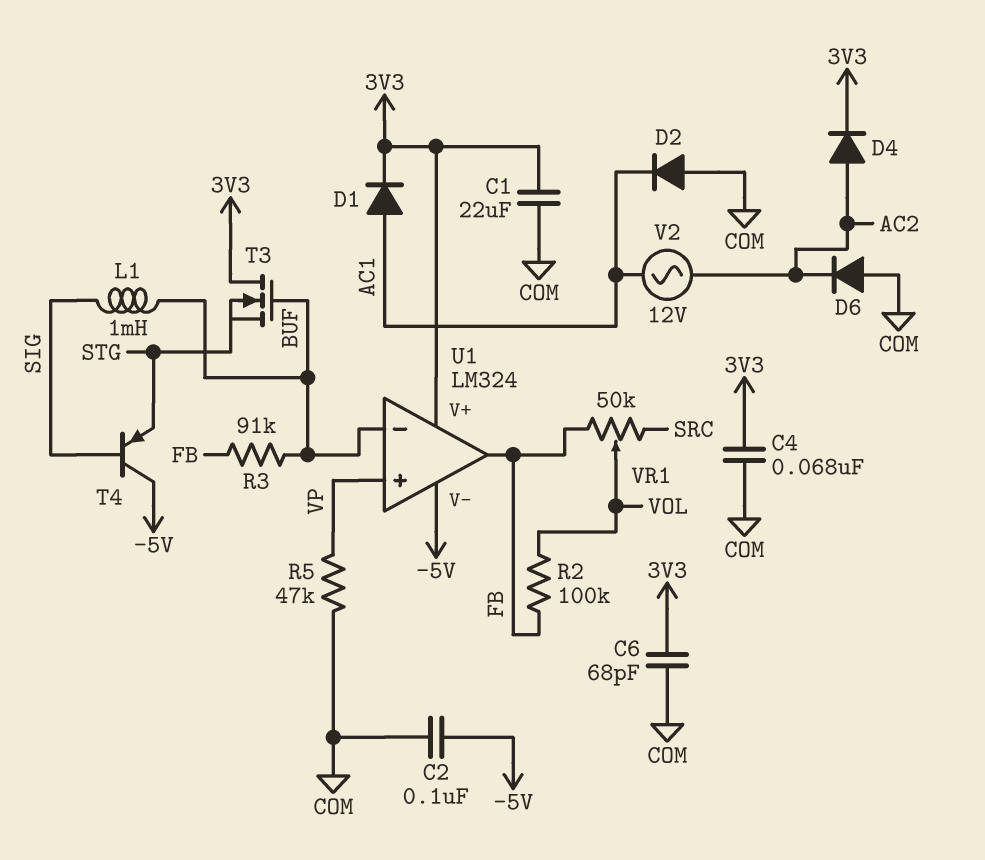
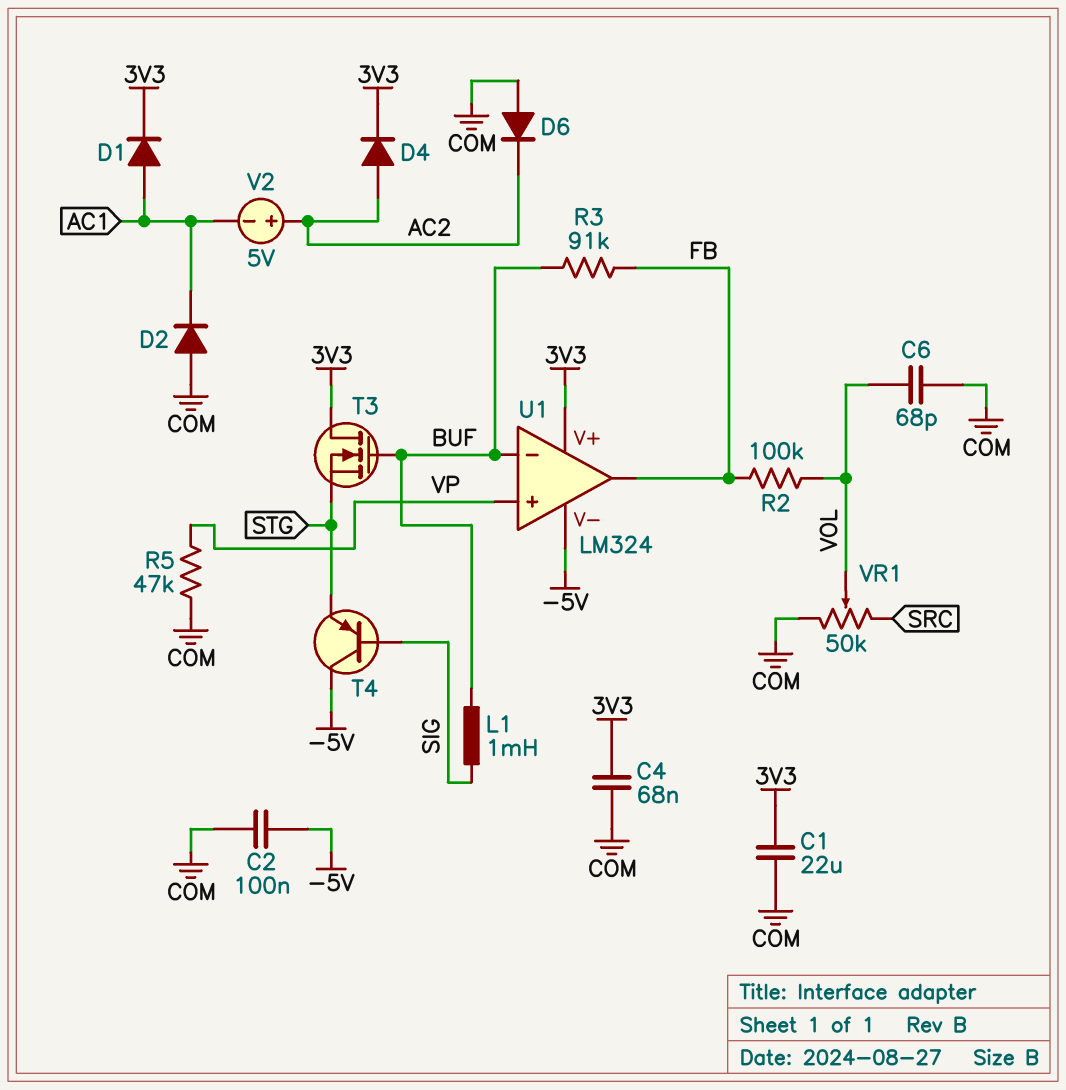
C6: 68pF (3V3, COM) -> 68pF (COM, VOL)
V2: AC 12V (AC1, AC2) -> 5V (plus AC2, minus AC1)
VR1: 50k (FB, SRC, wiper VOL) -> 50k (COM, SRC, wiper VOL)

